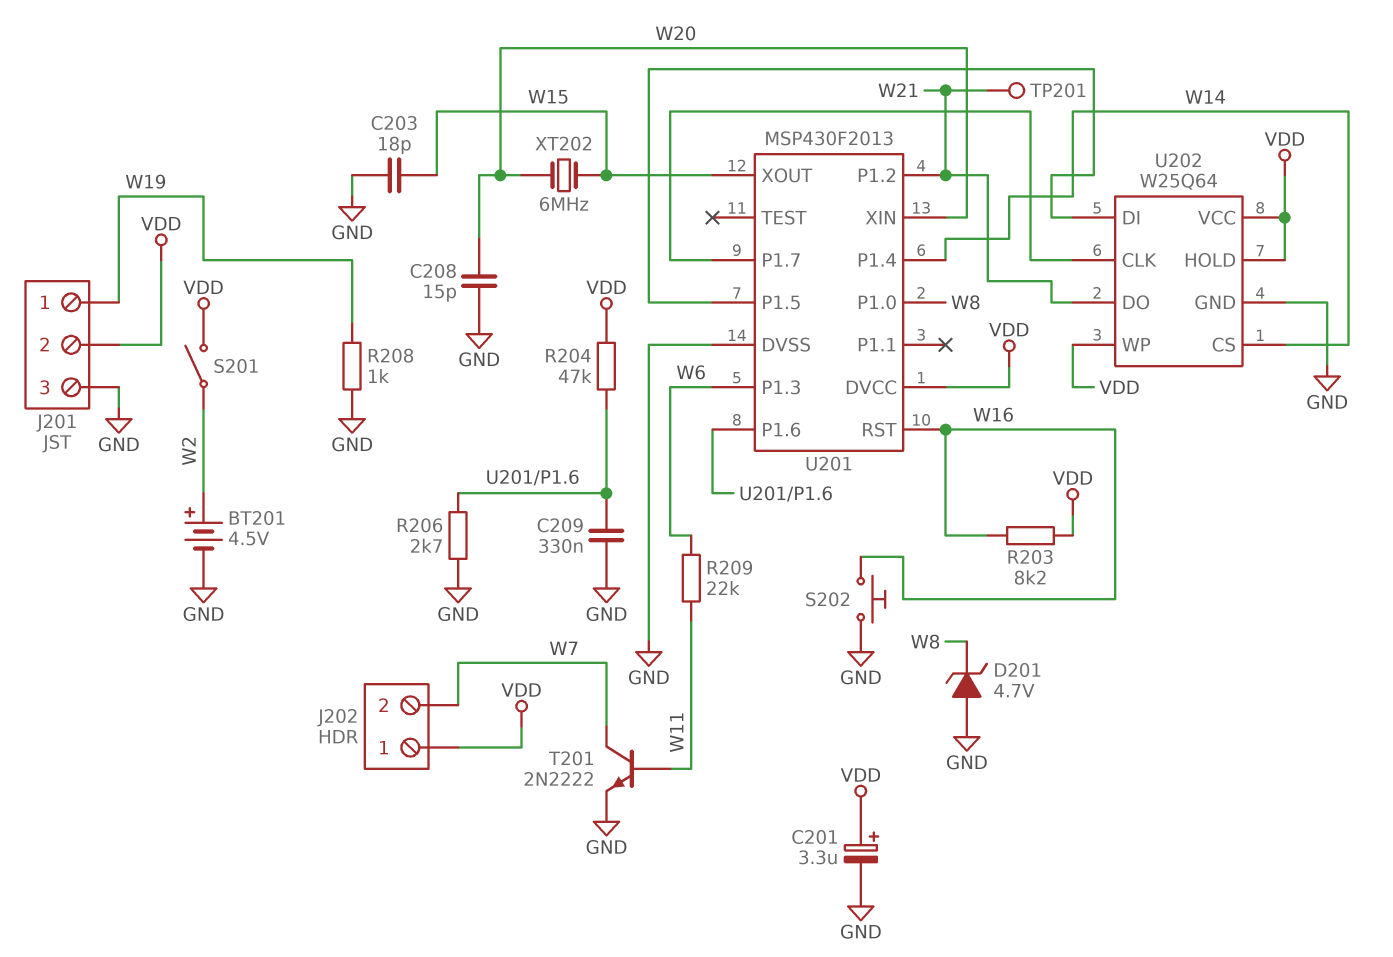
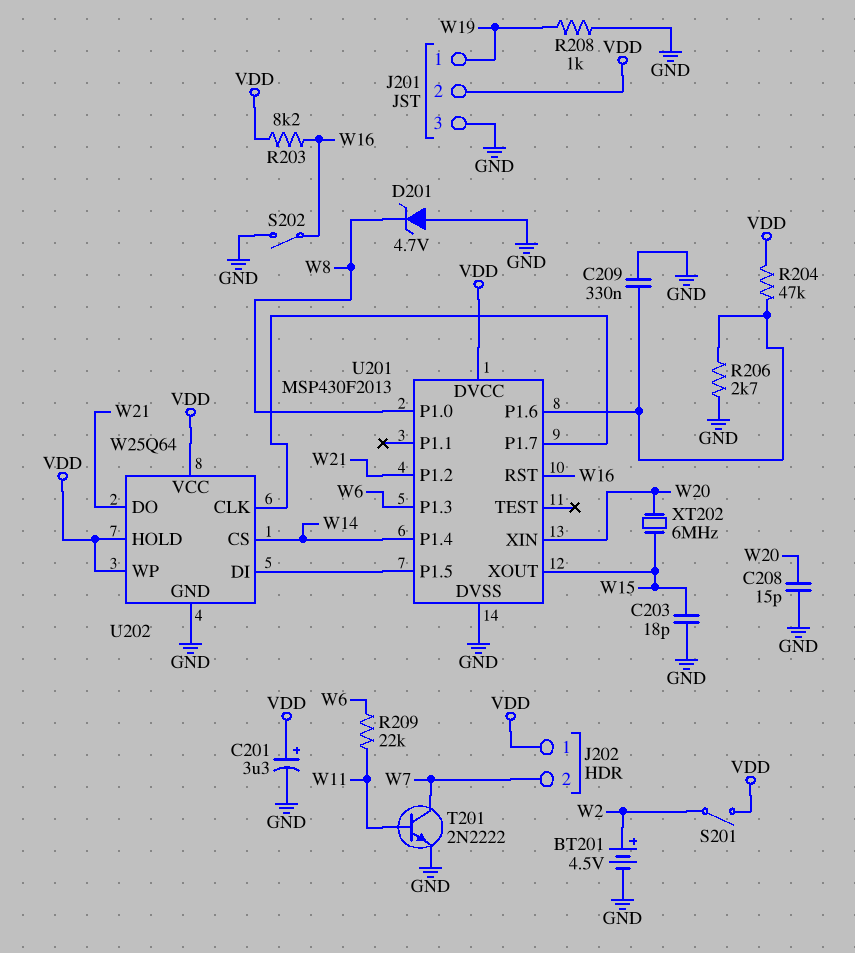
S202: button (GND, W16) -> switch (GND, W16)
TP201: test point (W21) -> none

